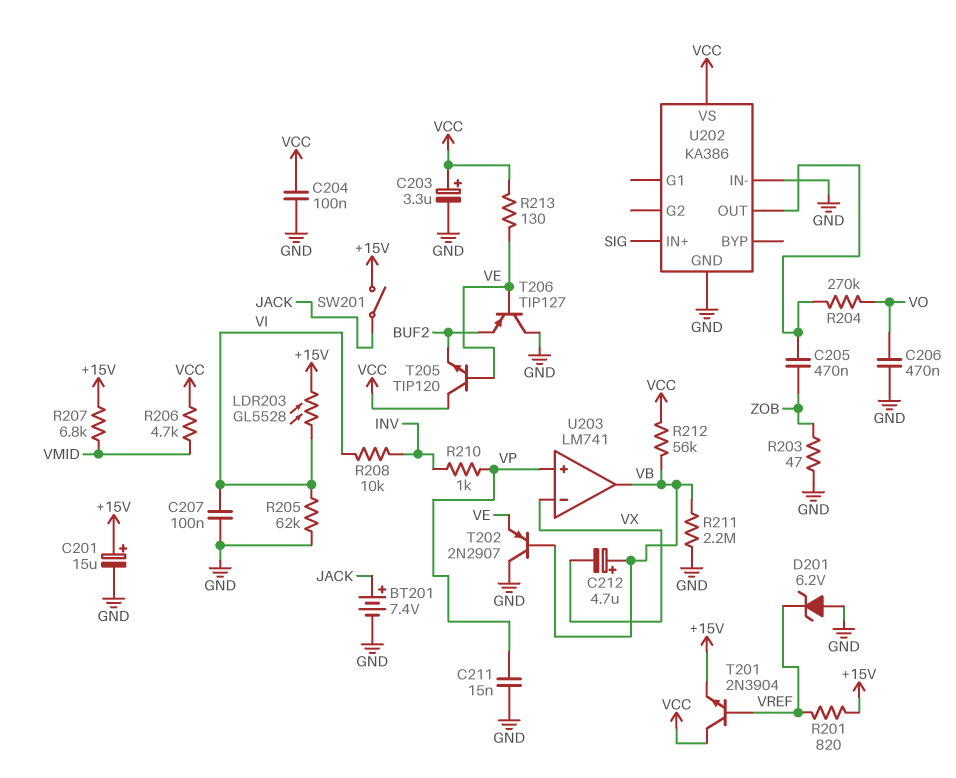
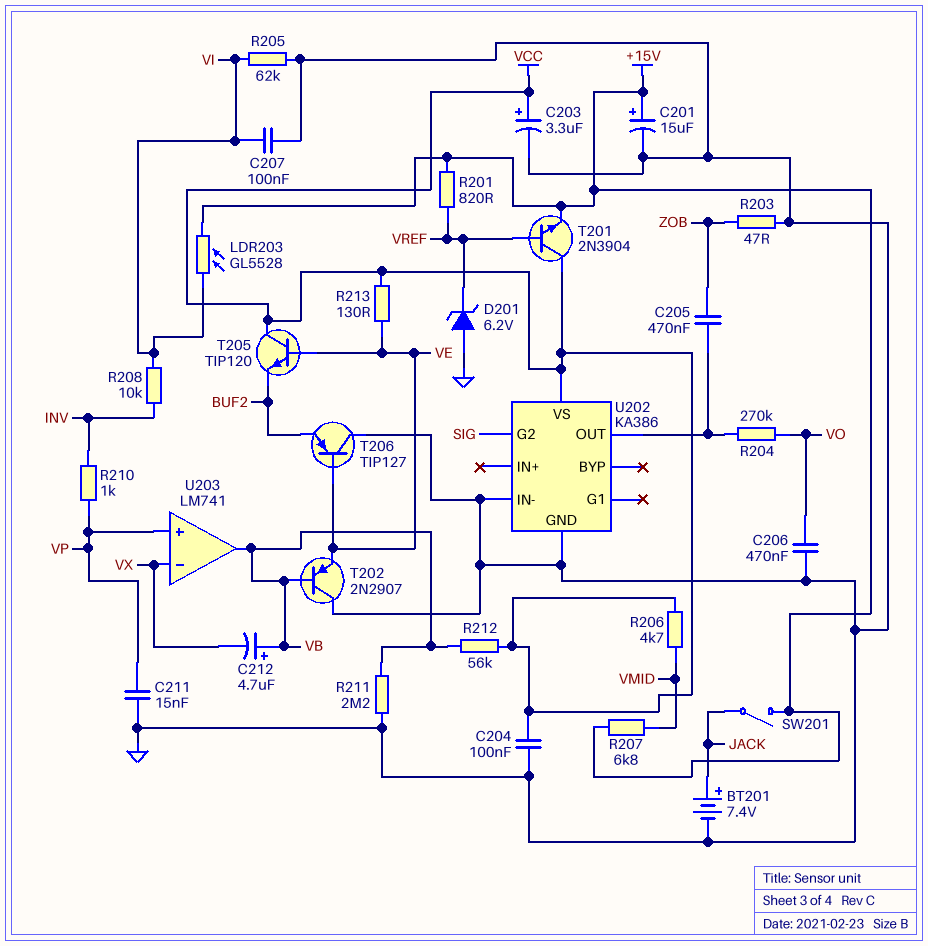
U202 pin G2: none -> SIG
U202 pin IN+: SIG -> none

